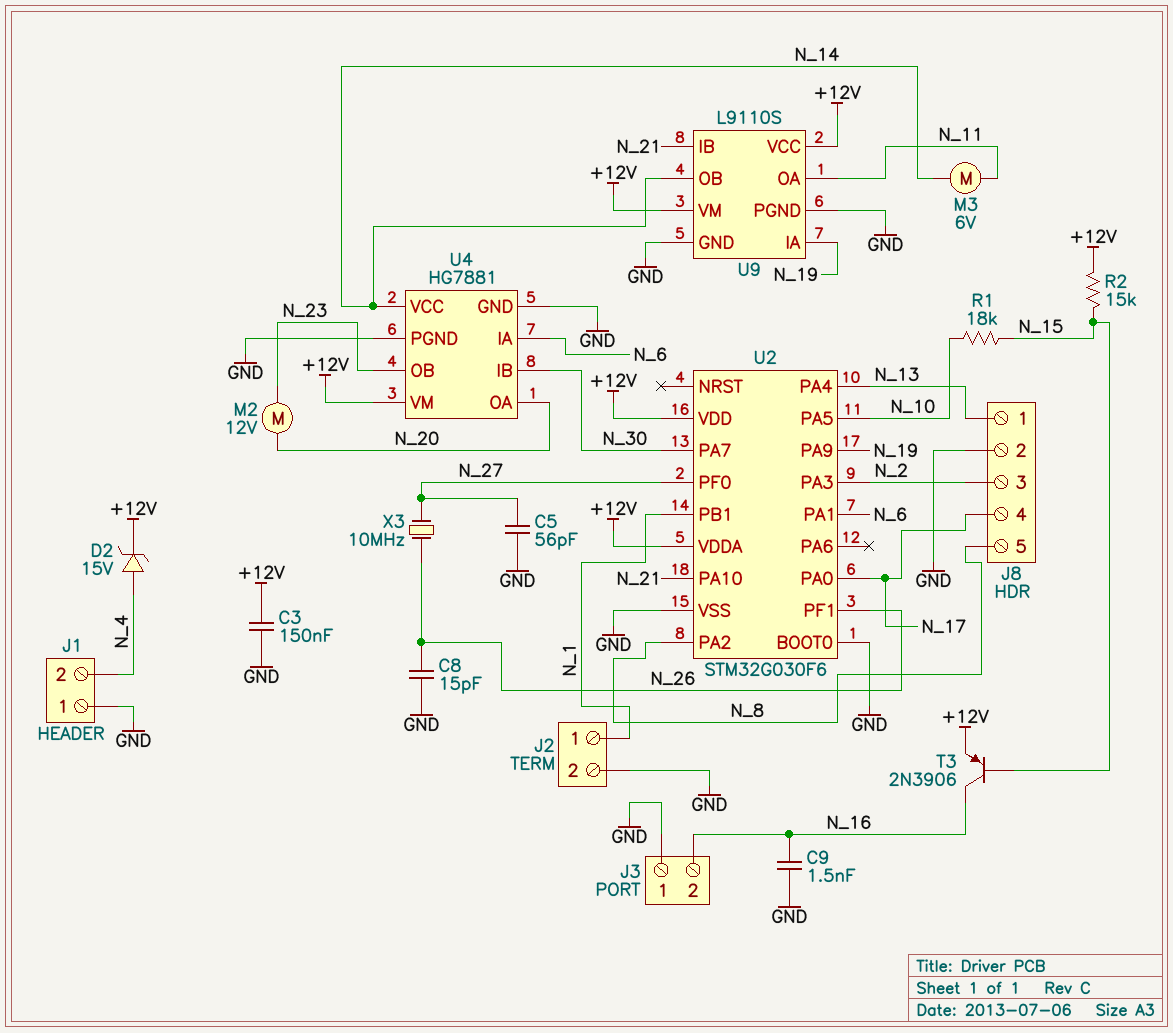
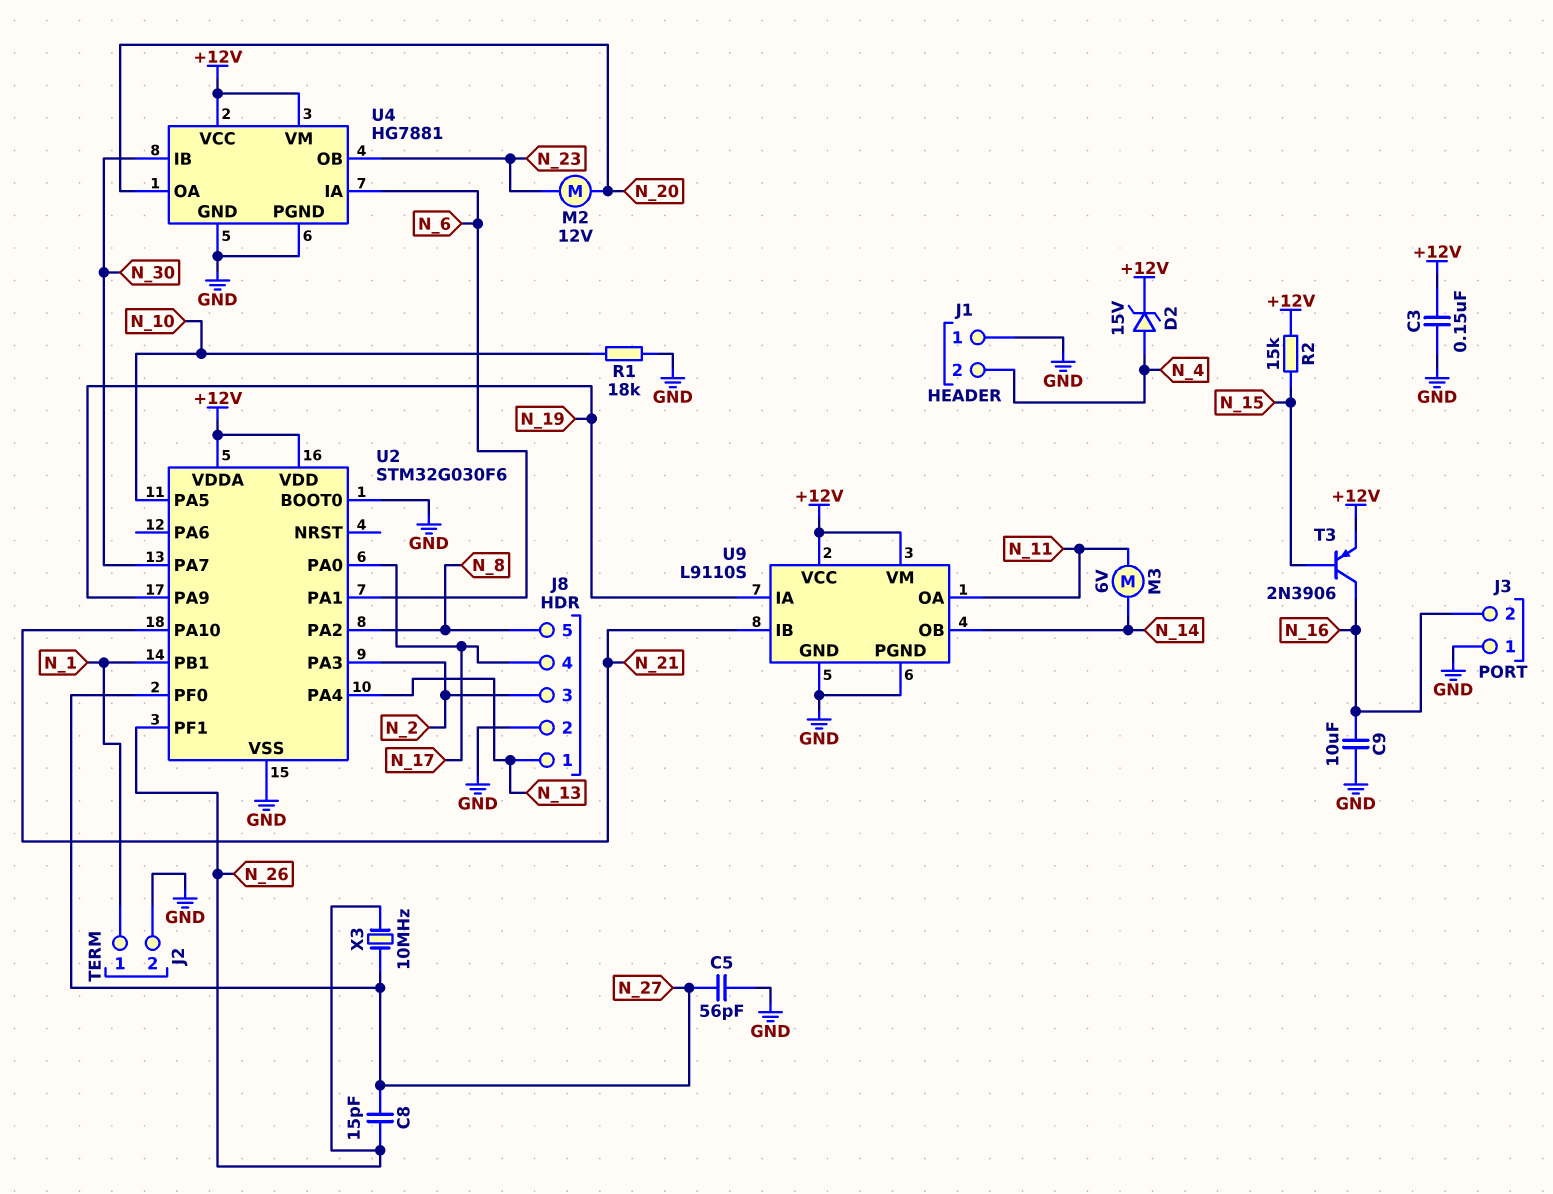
C8: 15pF (GND, N_26) -> 15pF (N_26, N_27)
C9: 1.5nF (GND, N_16) -> 10uF (GND, N_16)
R1: 18k (N_10, N_15) -> 18k (GND, N_10)
U4 pin VCC: N_14 -> +12V

